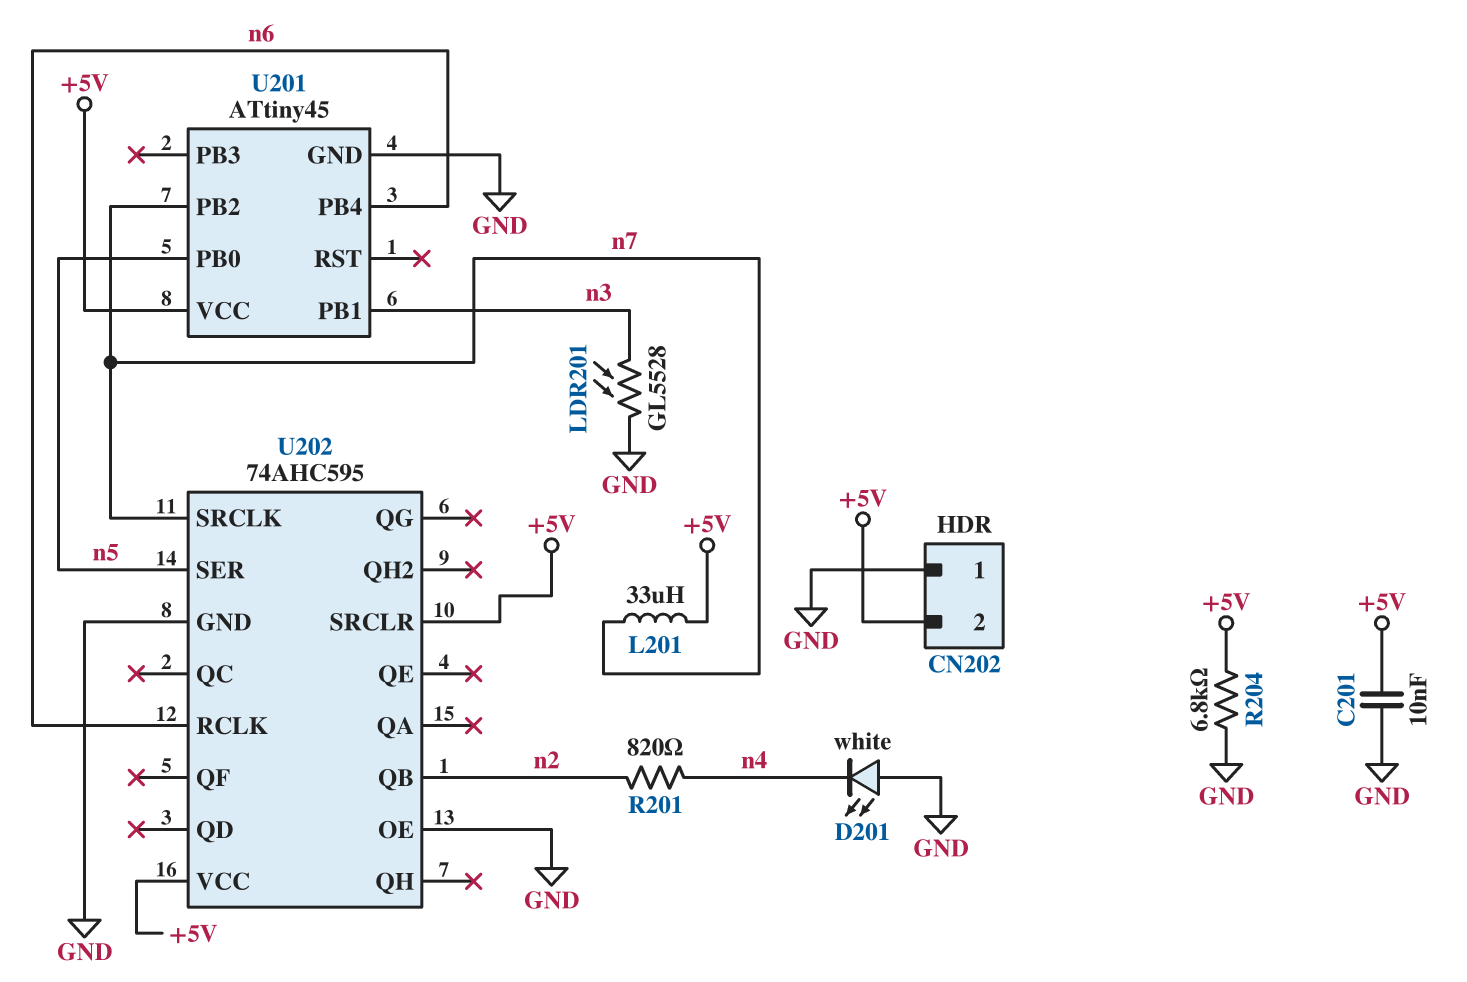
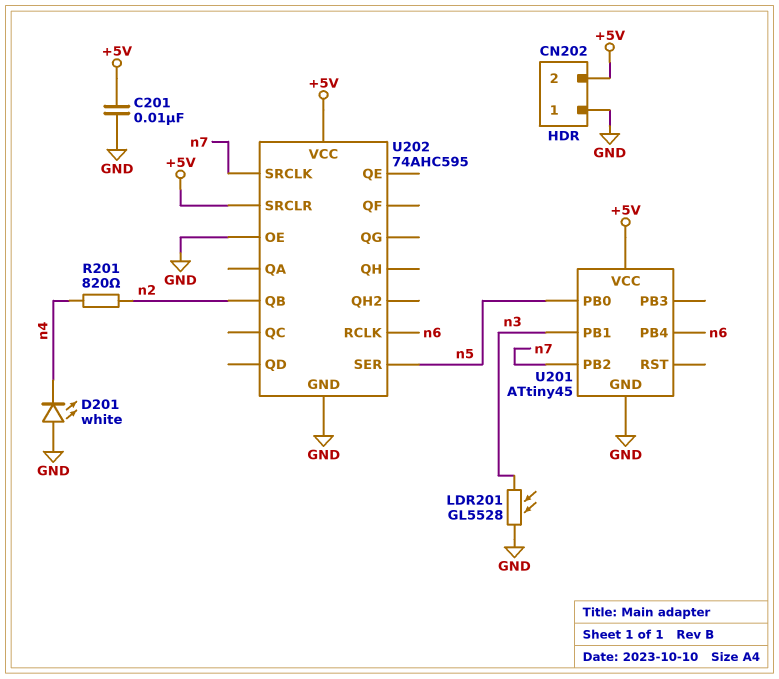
L201: 33uH (+5V, n7) -> none
R204: 6.8k (+5V, GND) -> none

